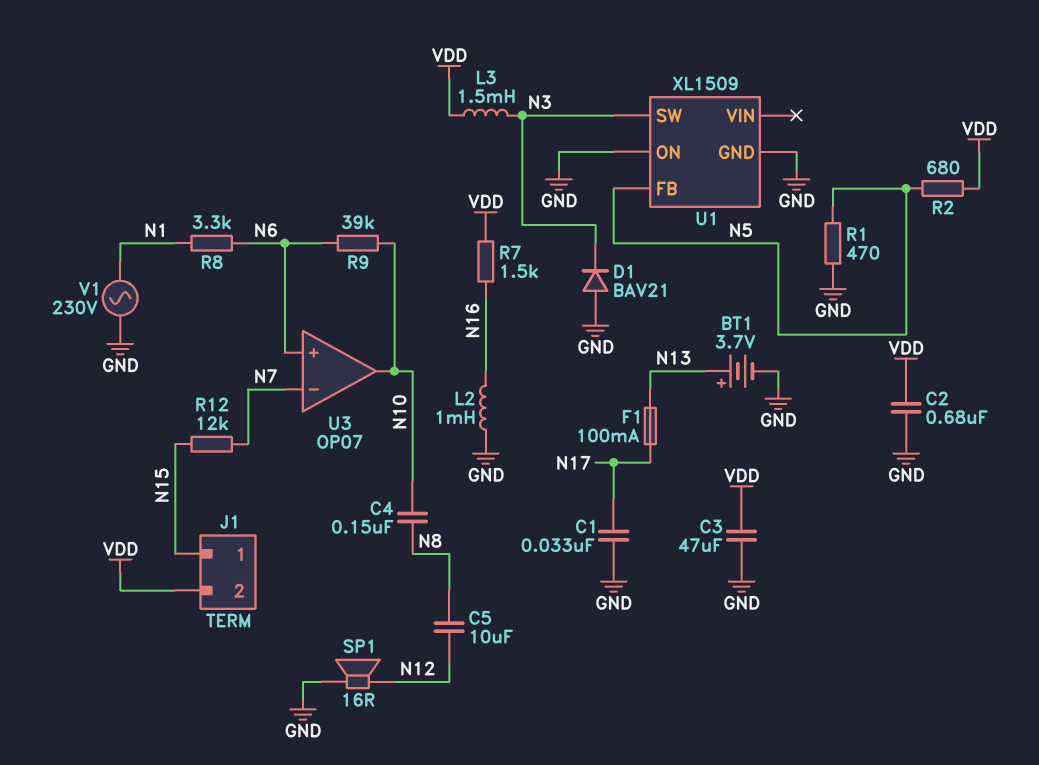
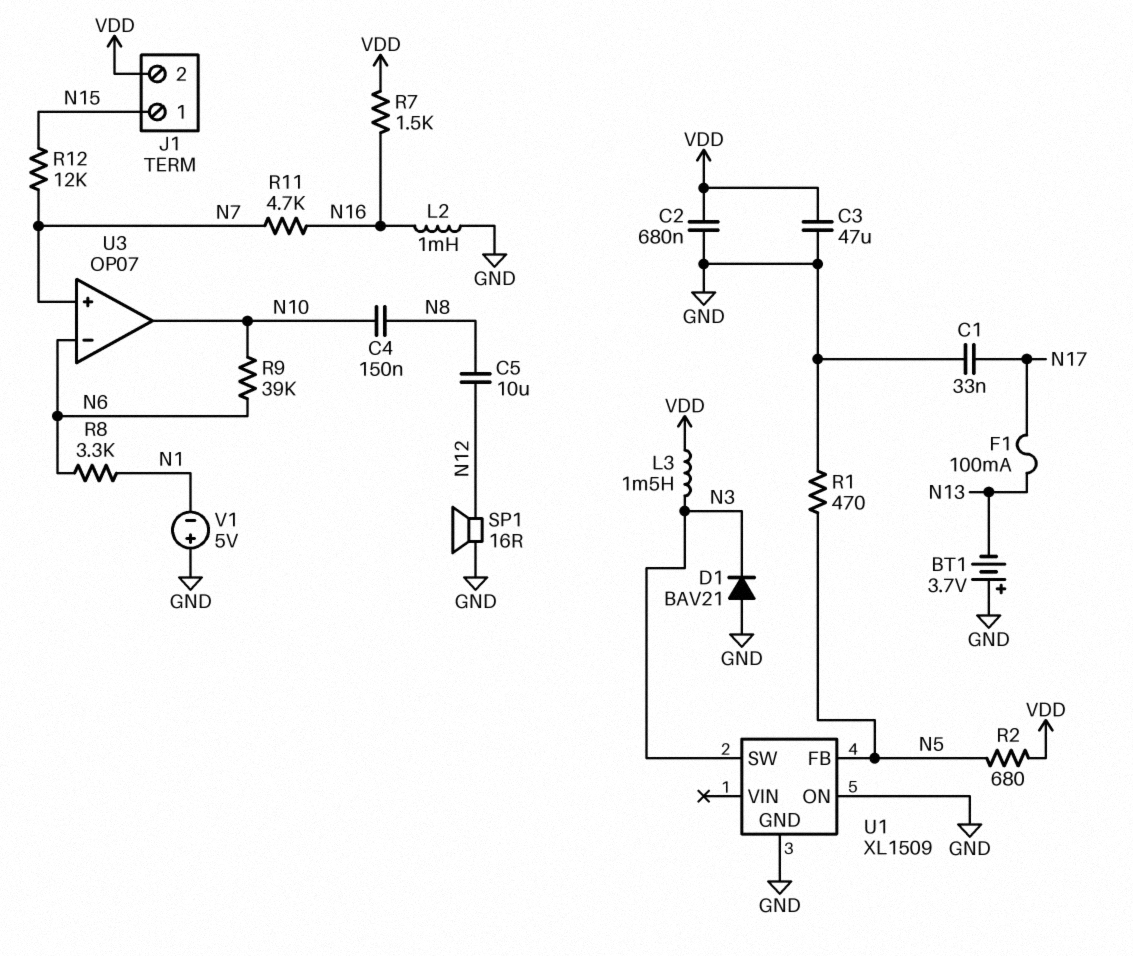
BT1: 3.7V (plus N13, minus GND) -> 3.7V (plus GND, minus N13)
R11: none -> 4.7k (N7, N16)
U3 pin in+: N6 -> N7
U3 pin in-: N7 -> N6
V1: AC 230V (GND, N1) -> 5V (plus GND, minus N1)

